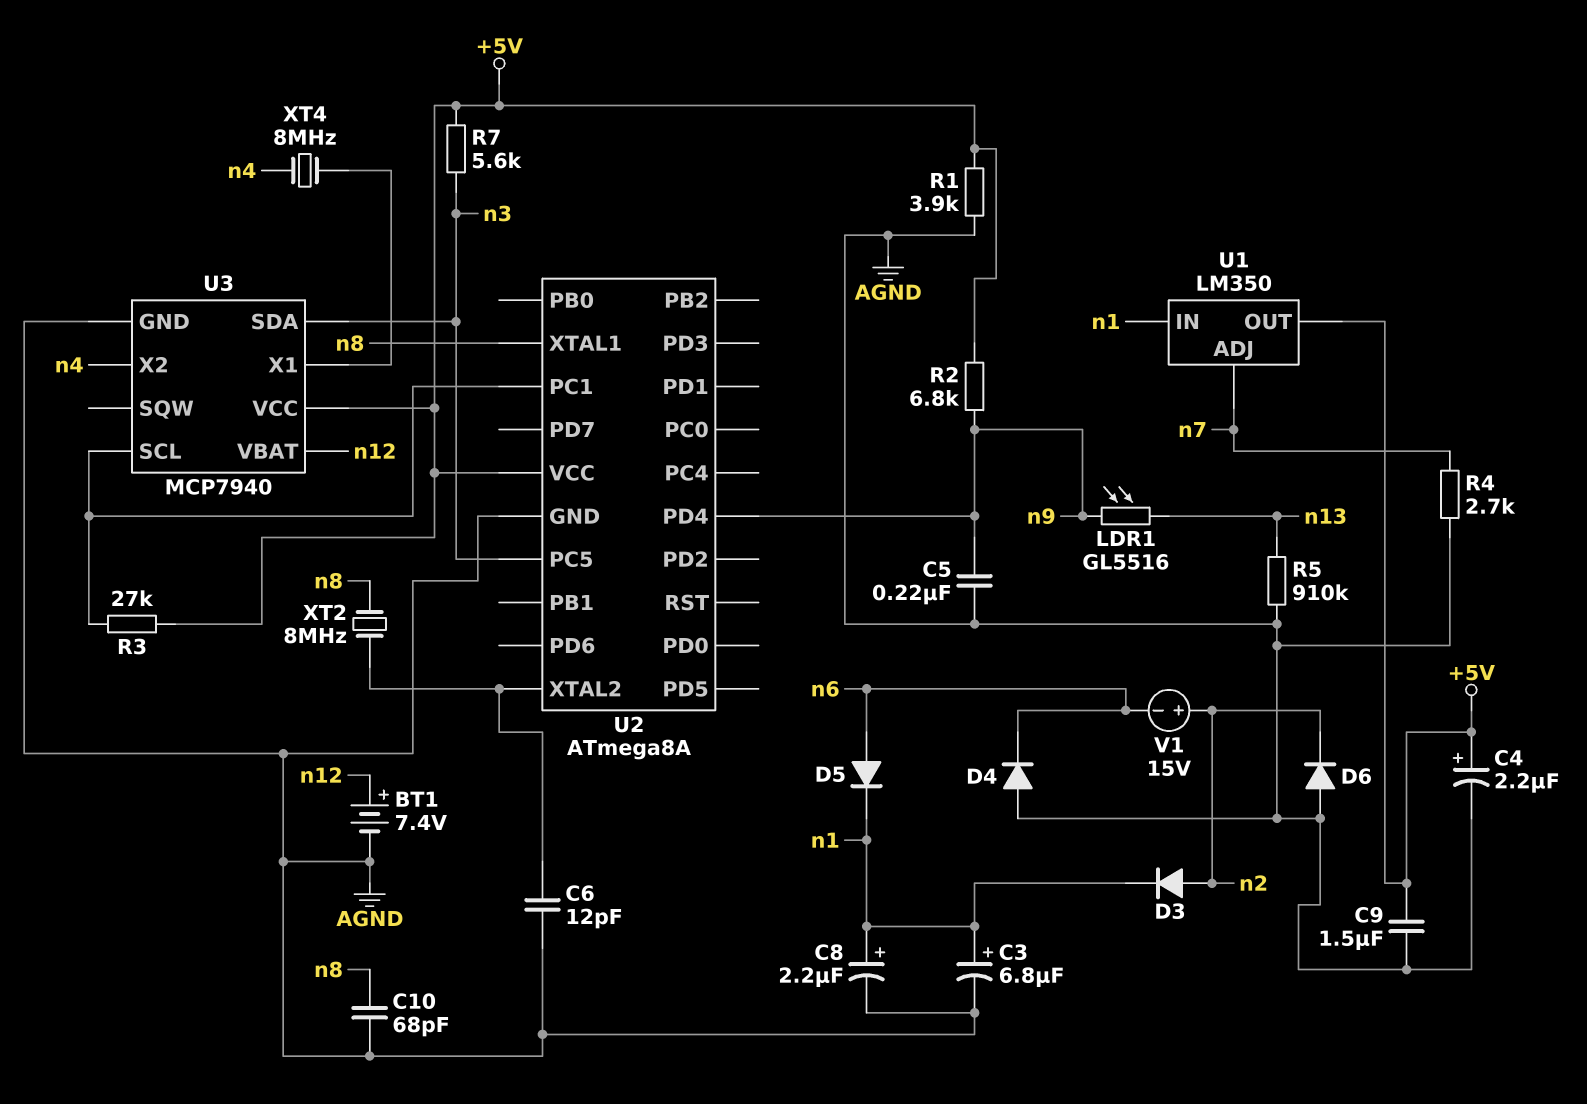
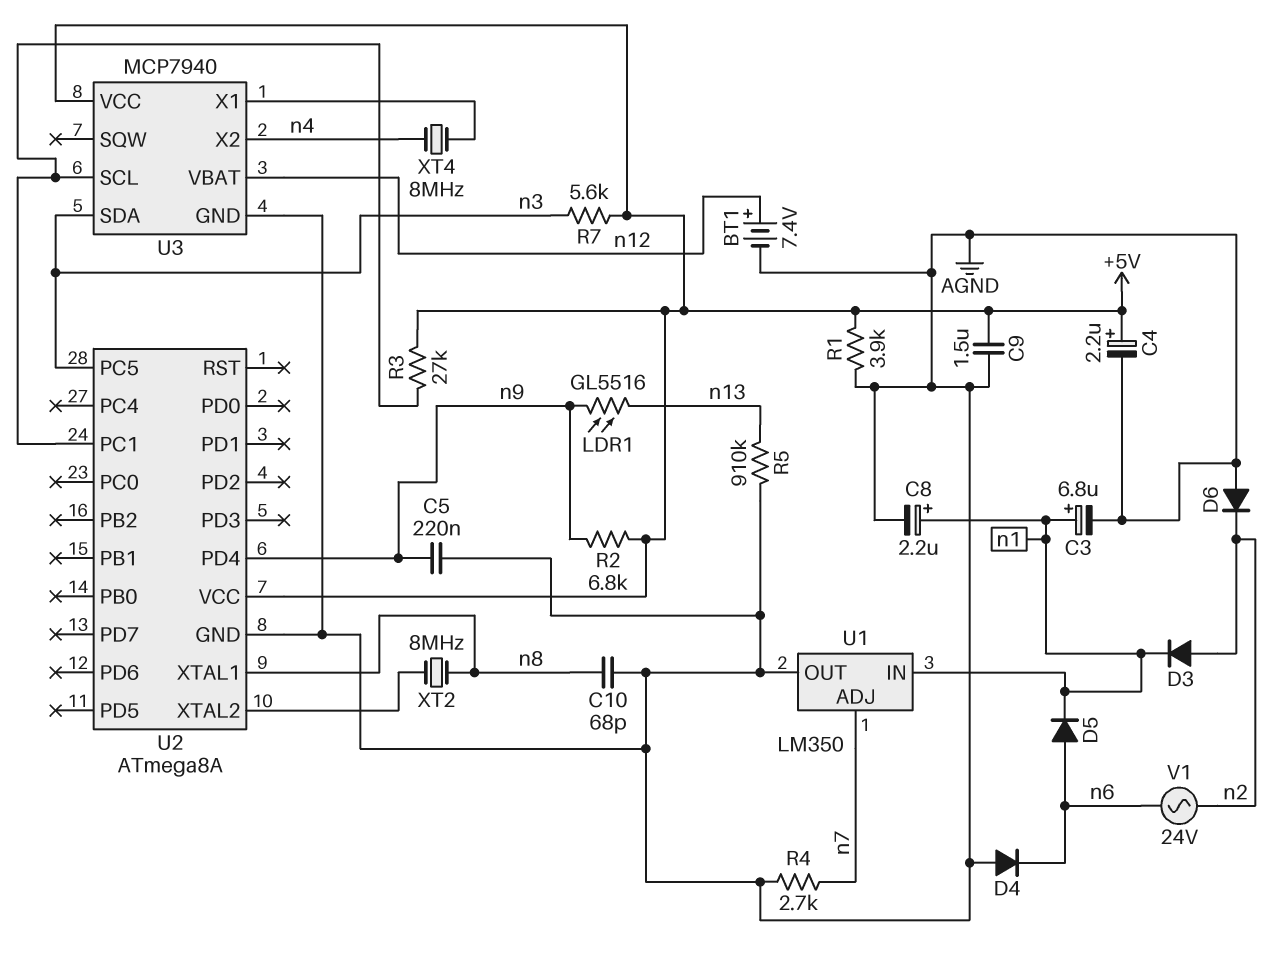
C6: 12pF (AGND, U2/XTAL2) -> none
U1 pin OUT: +5V -> AGND
V1: 15V (plus n2, minus n6) -> AC 24V (n2, n6)

